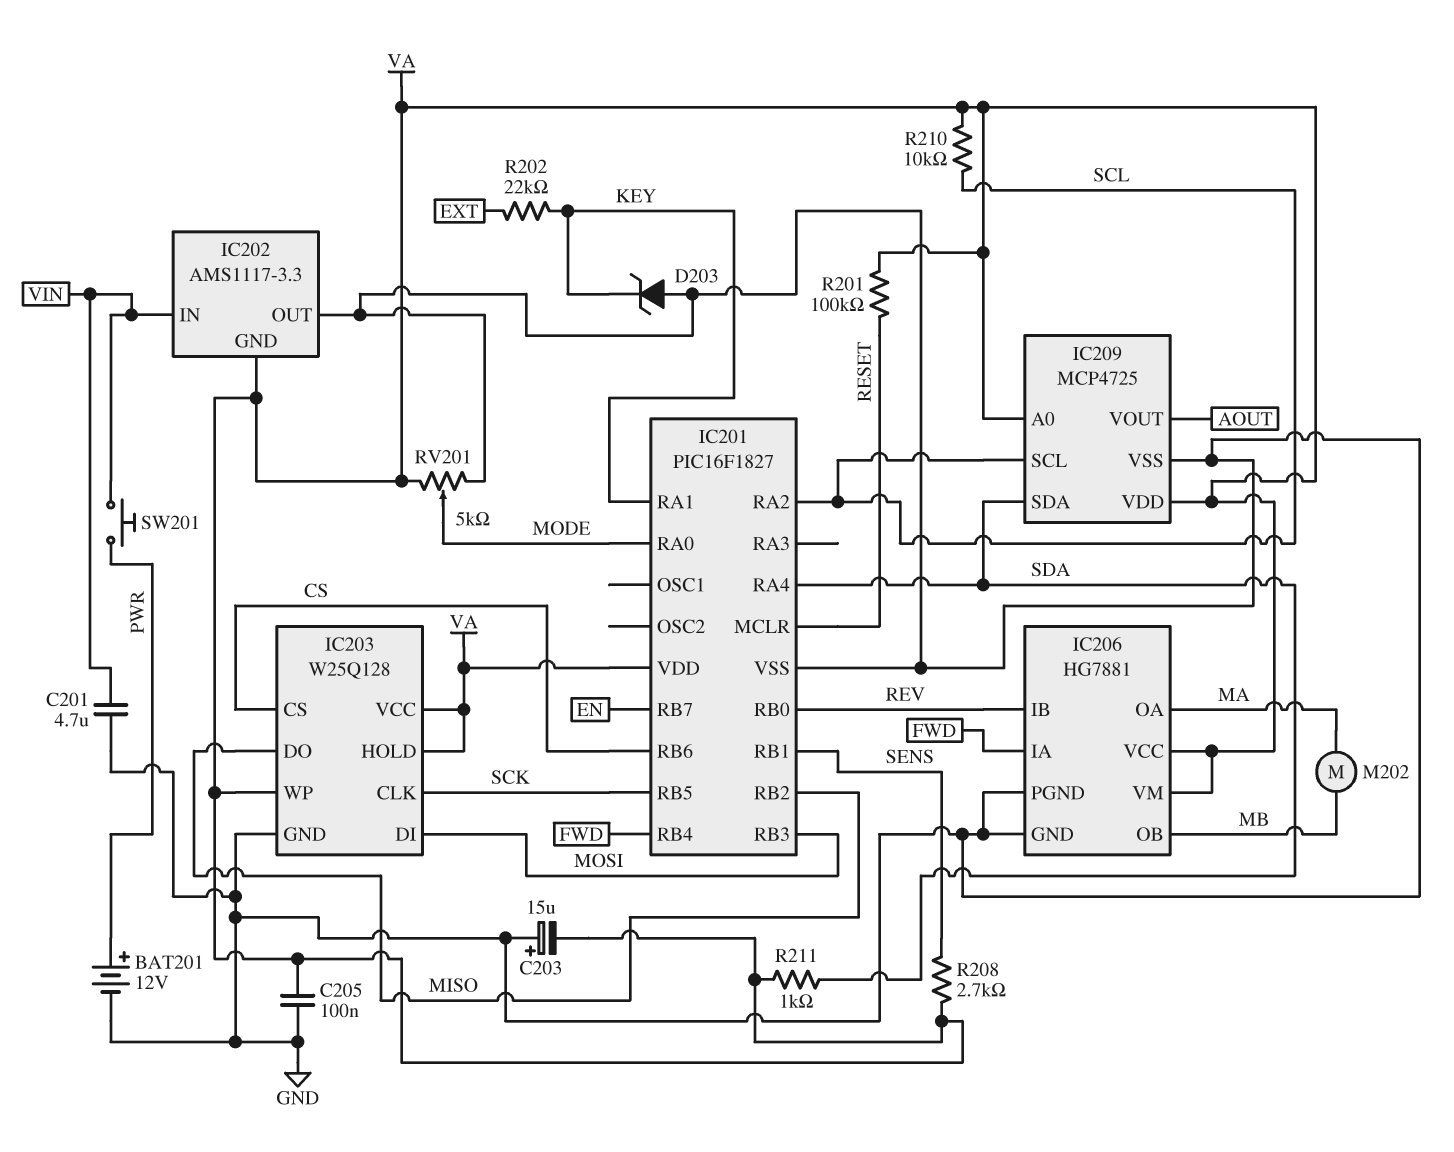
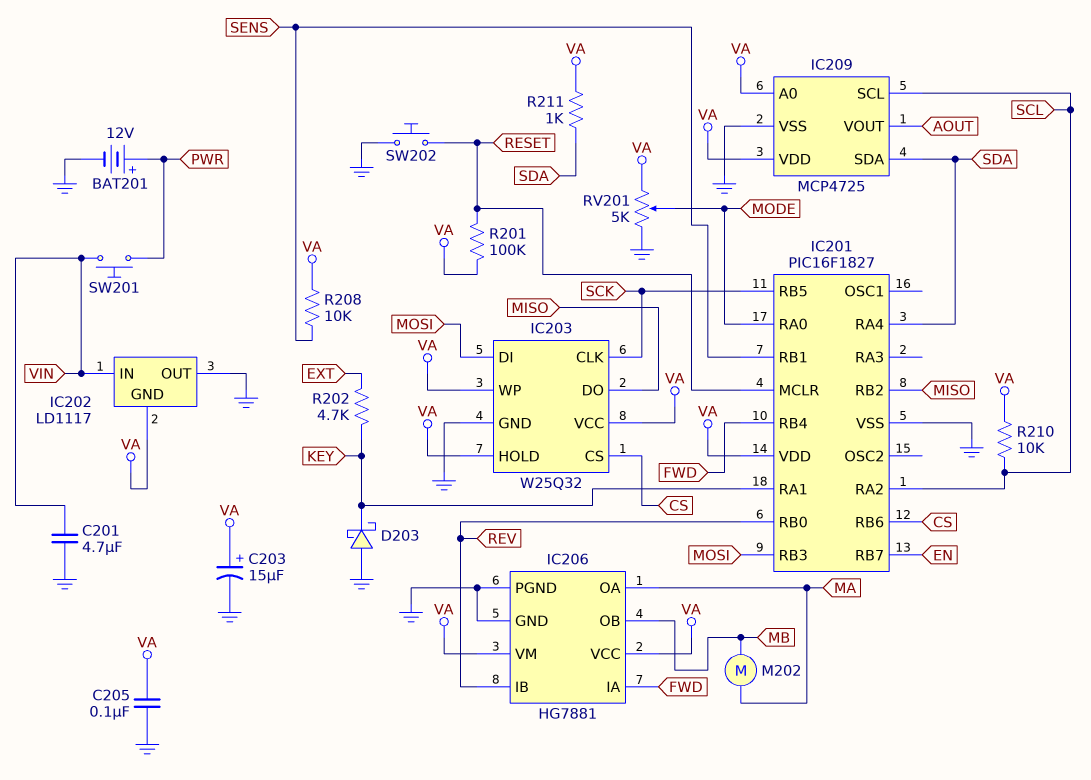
C203: 15uF (plus GND, minus VA) -> 15uF (plus VA, minus GND)
D203: zener (A GND, K KEY) -> schottky (A GND, K KEY)
IC202: AMS1117-3.3 -> LD1117
IC203: W25Q128 -> W25Q32
R202: 22k (EXT, KEY) -> 4.7k (EXT, KEY)
R208: 2.7k (SENS, VA) -> 10k (SENS, VA)
SW202: none -> button (GND, RESET)

